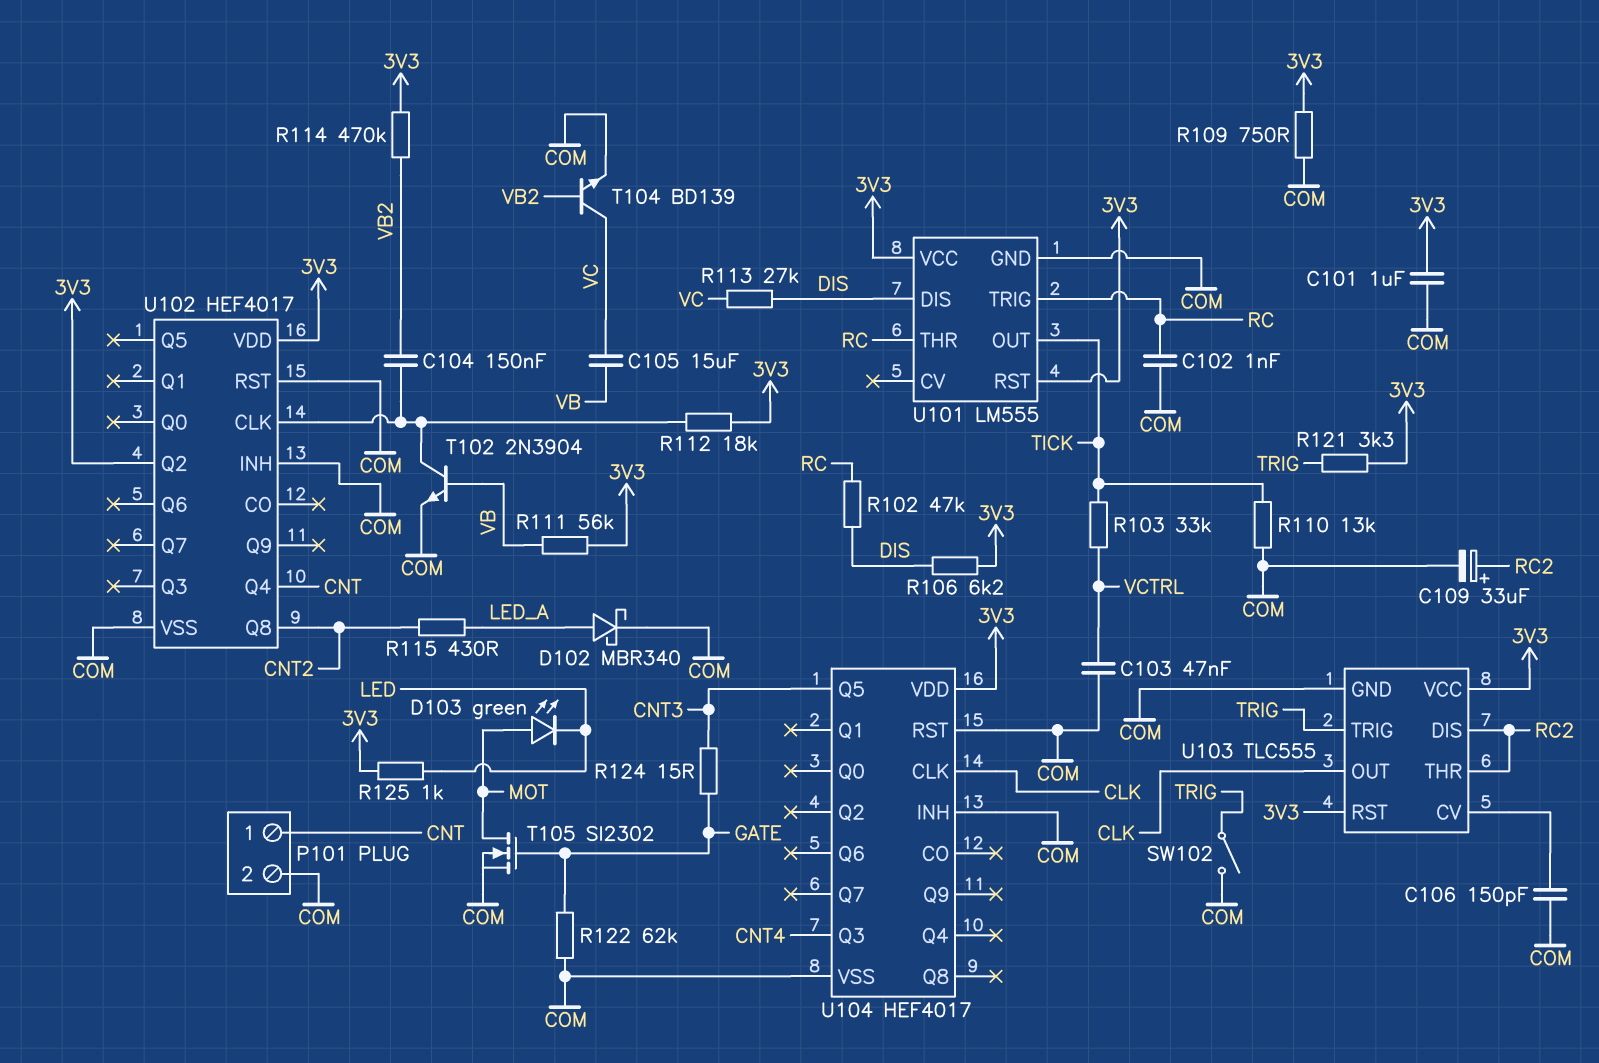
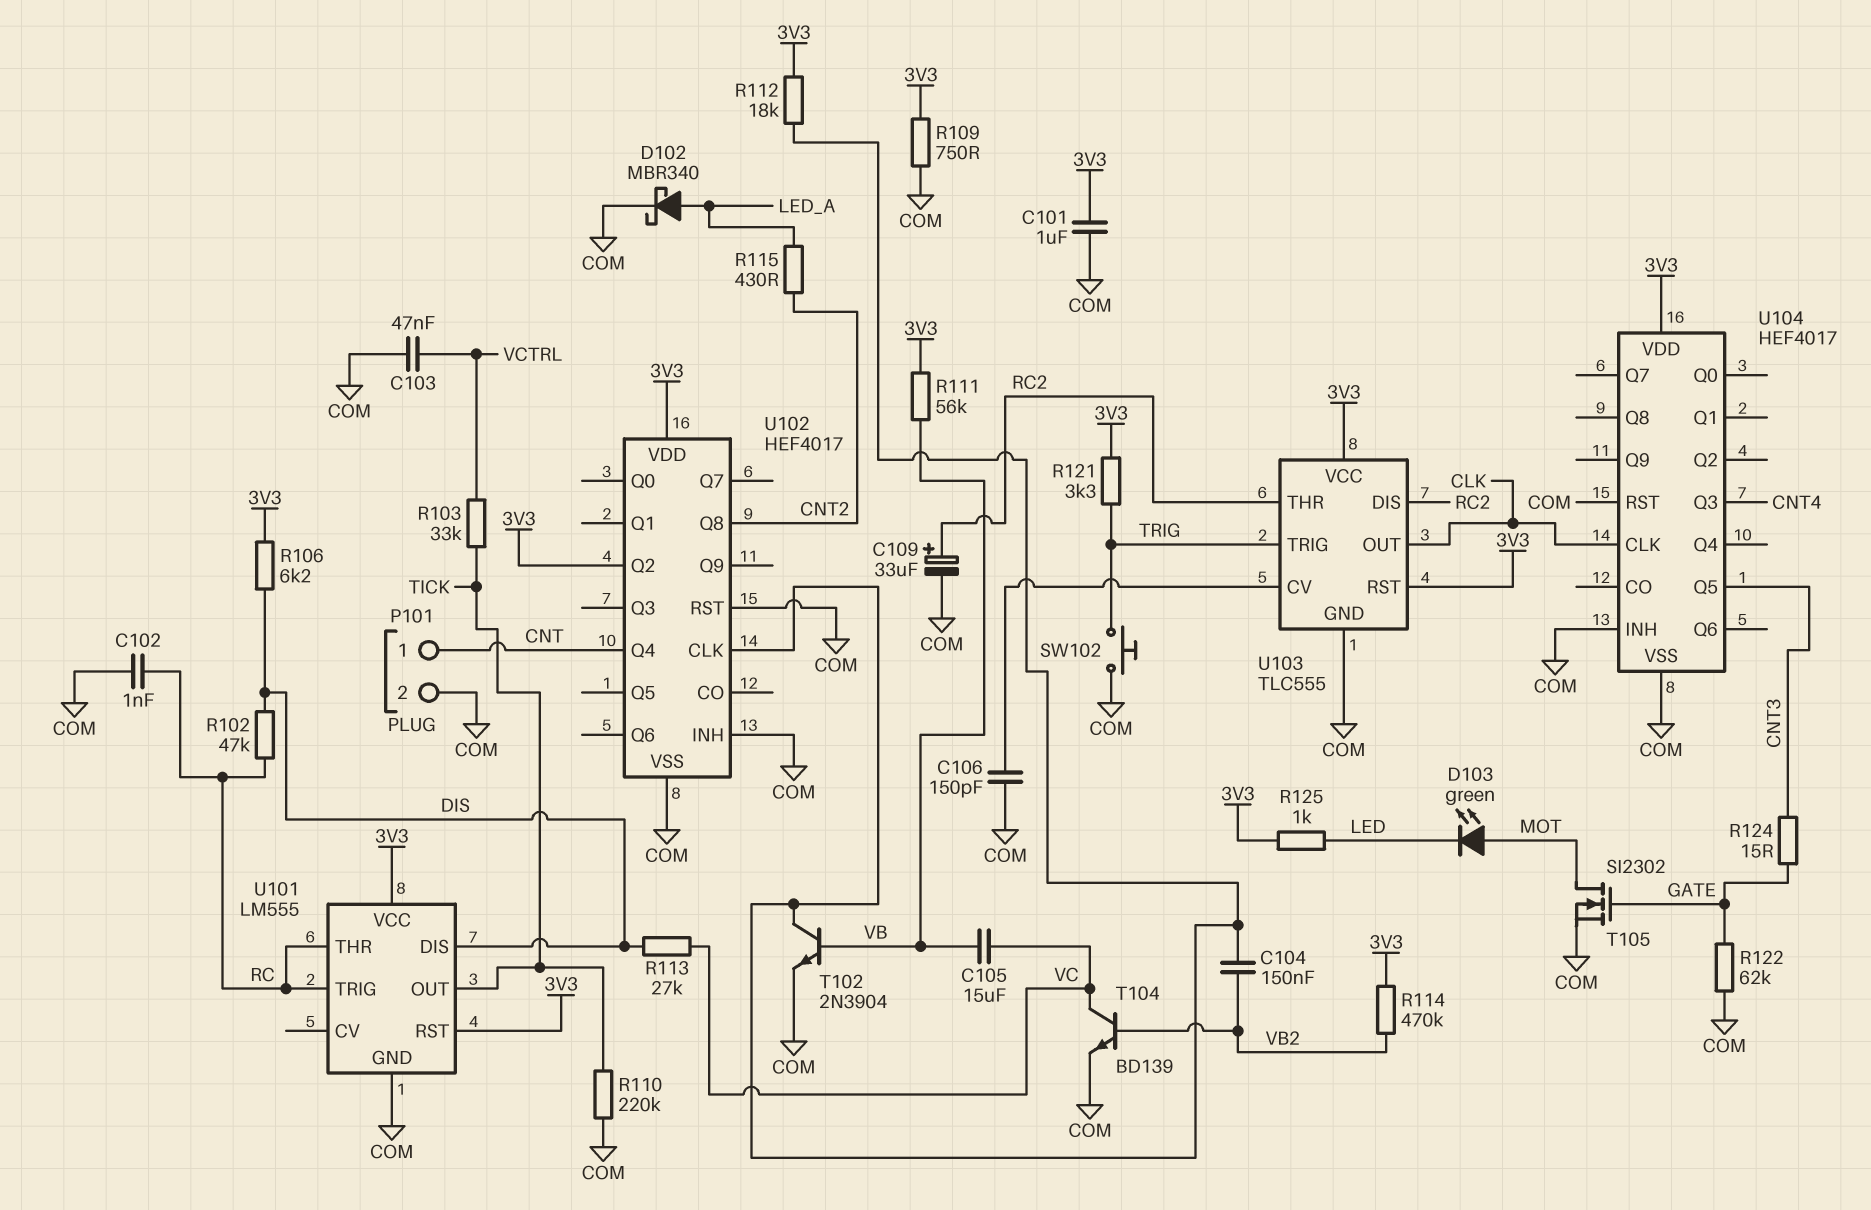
R110: 13k (COM, TICK) -> 220k (COM, TICK)
SW102: switch (COM, TRIG) -> button (COM, TRIG)

